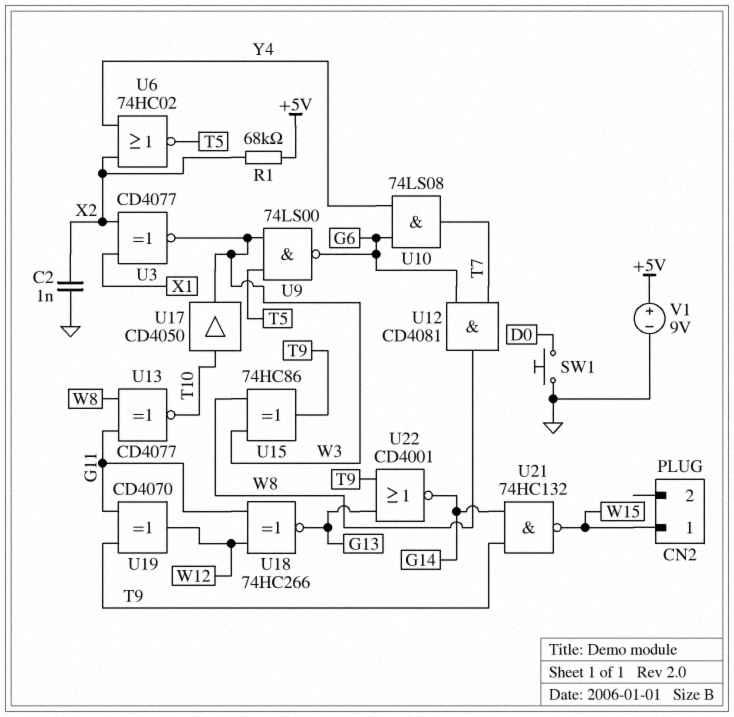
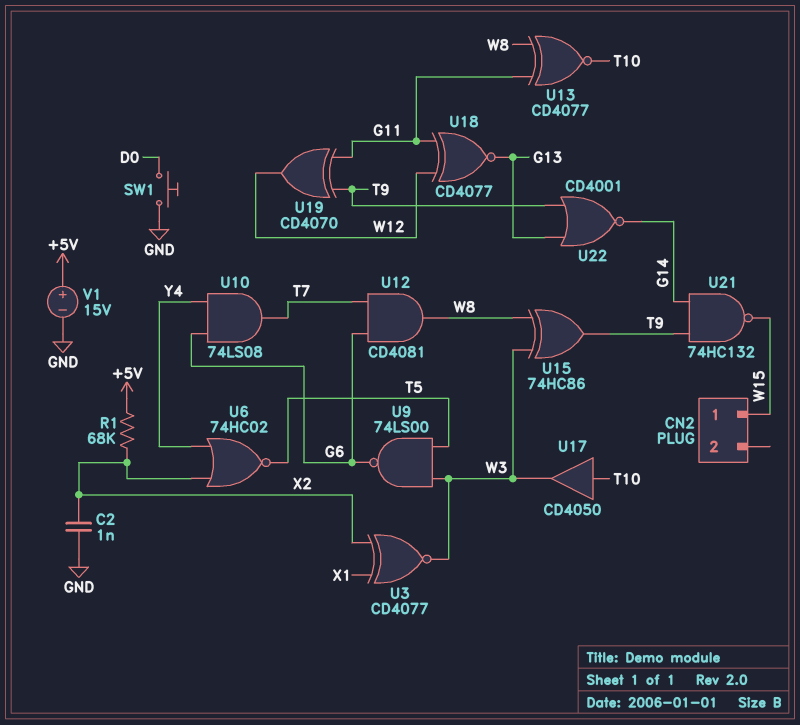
U18: XNOR 74HC266 (in G11, in W12, out G13) -> XNOR CD4077 (in G11, in W12, out G13)
V1: 9V (plus +5V, minus GND) -> 15V (plus +5V, minus GND)

